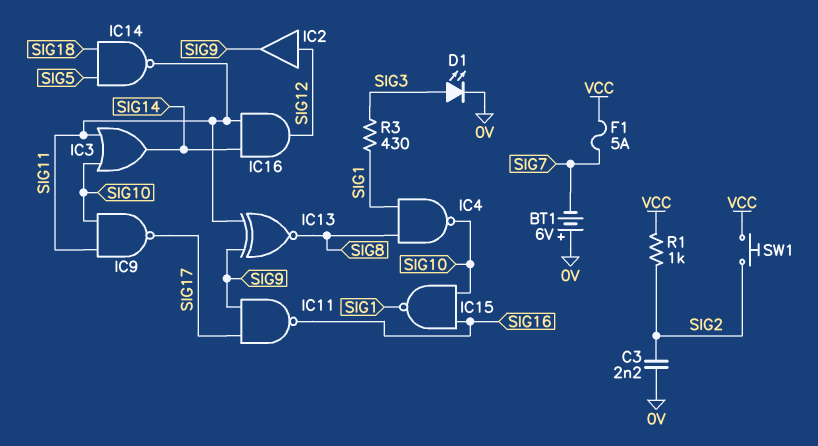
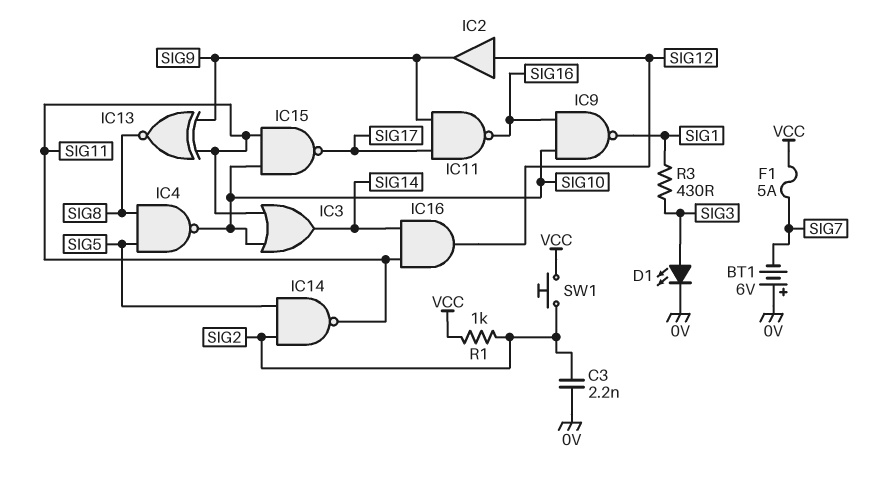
IC4: NAND (in SIG1, in SIG8, out SIG10) -> NAND (in SIG5, in SIG8, out SIG10)
IC9: NAND (in SIG10, in SIG11, out SIG17) -> NAND (in SIG10, in SIG16, out SIG1)
IC14: NAND (in SIG5, in SIG18, out SIG11) -> NAND (in SIG2, in SIG5, out SIG11)
IC15: NAND (in SIG10, in SIG16, out SIG1) -> NAND (in SIG10, in SIG11, out SIG17)

